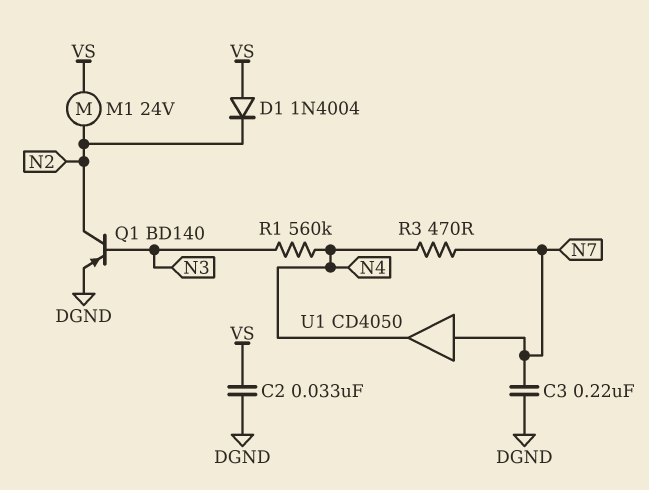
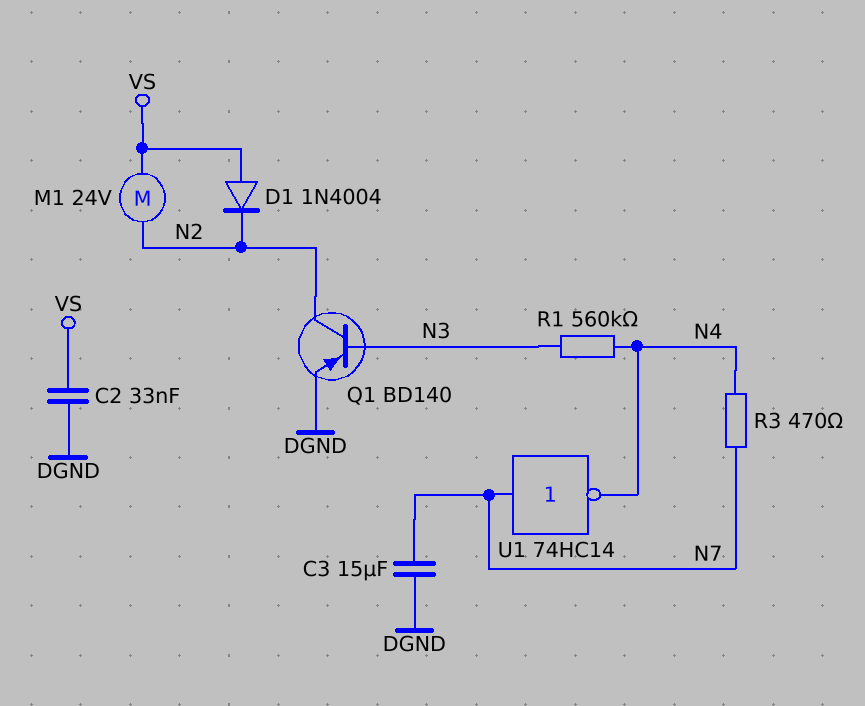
C3: 220nF (DGND, N7) -> 15uF (DGND, N7)
U1: buffer CD4050 (in N7, out N4) -> NOT 74HC14 (in N7, out N4)

